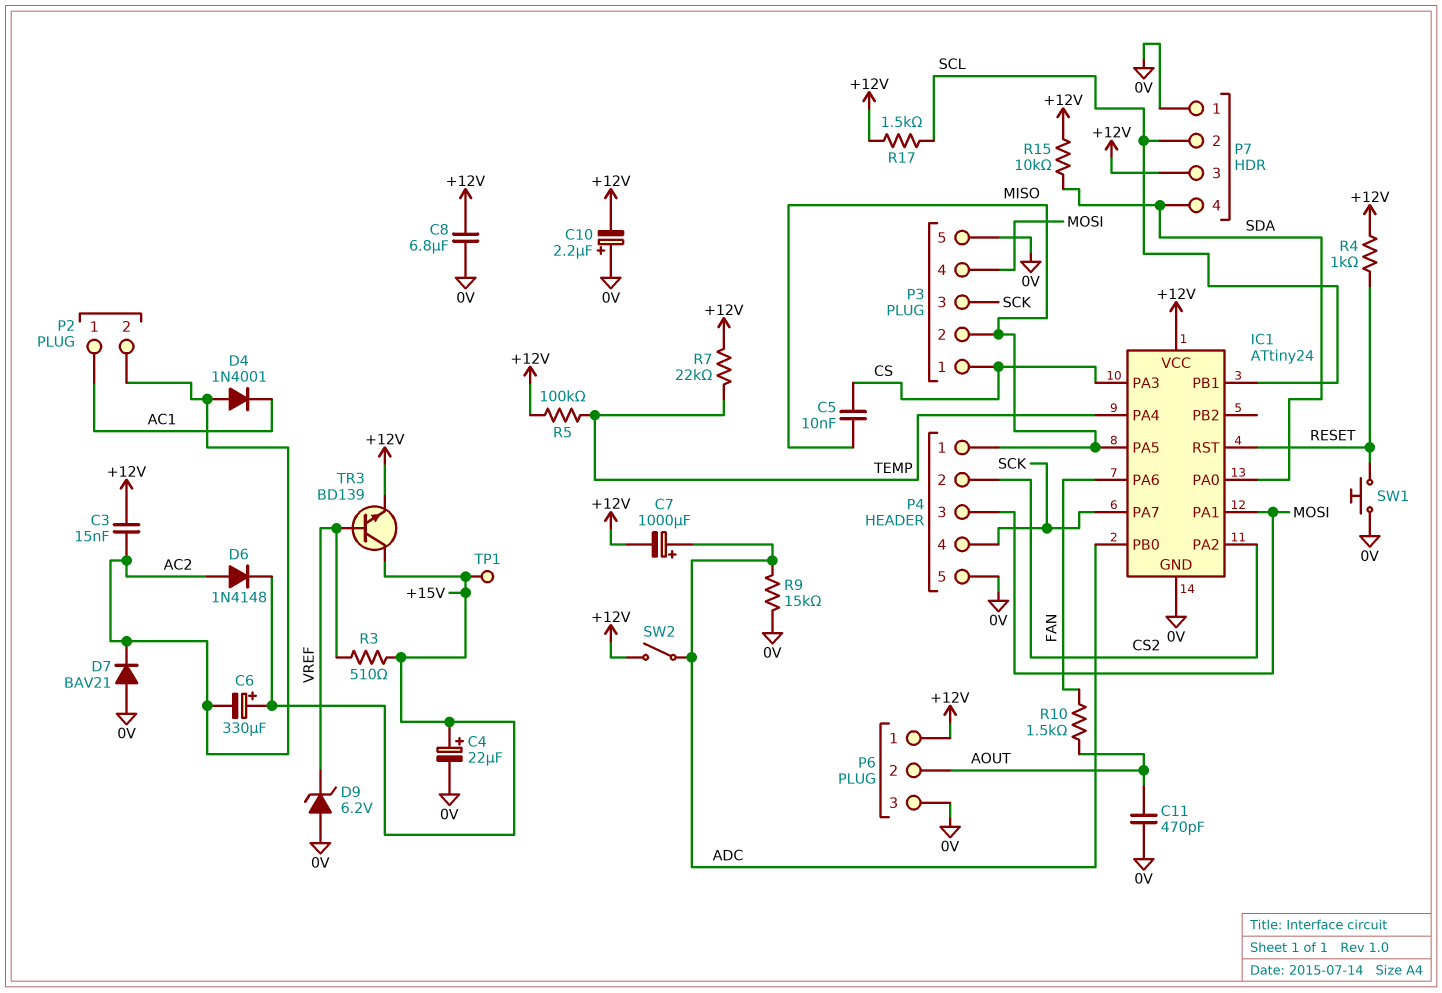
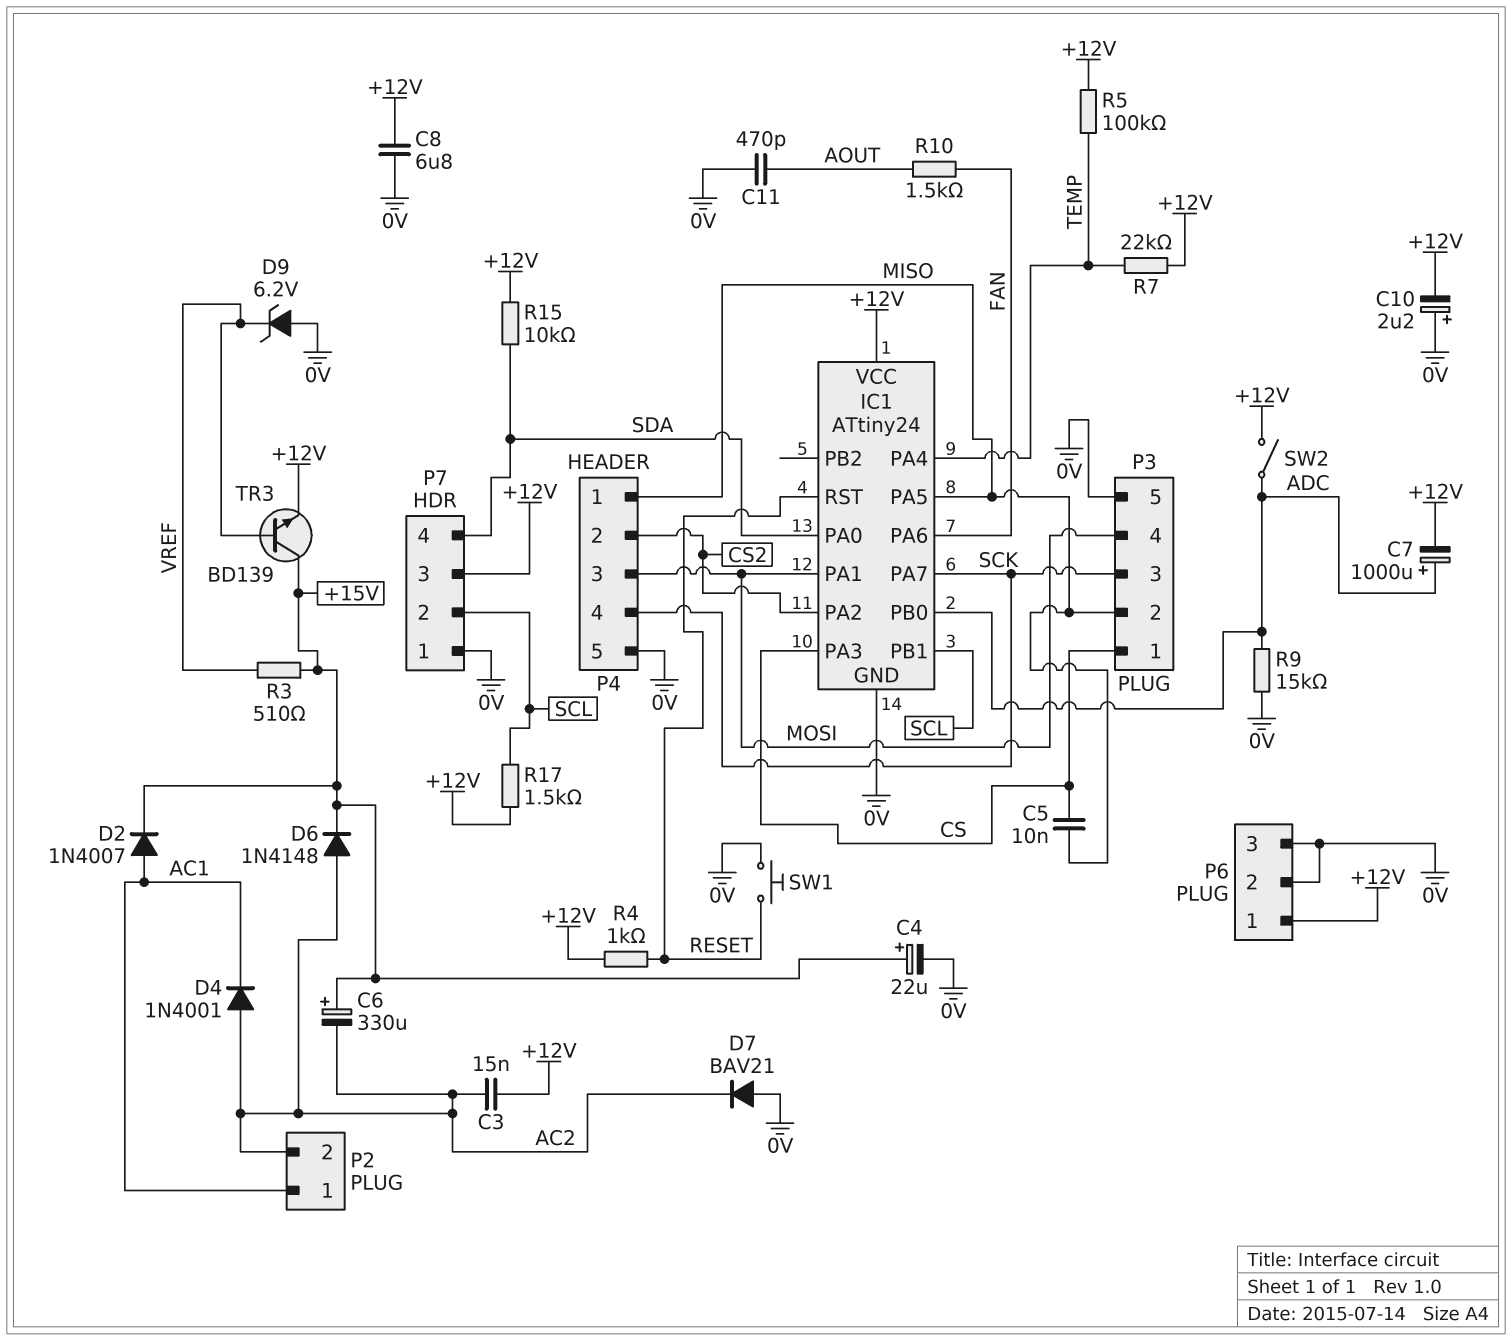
D2: none -> diode 1N4007 (A AC1, K +15V)
P6 pin 2: AOUT -> 0V
TP1: test point (+15V) -> none

